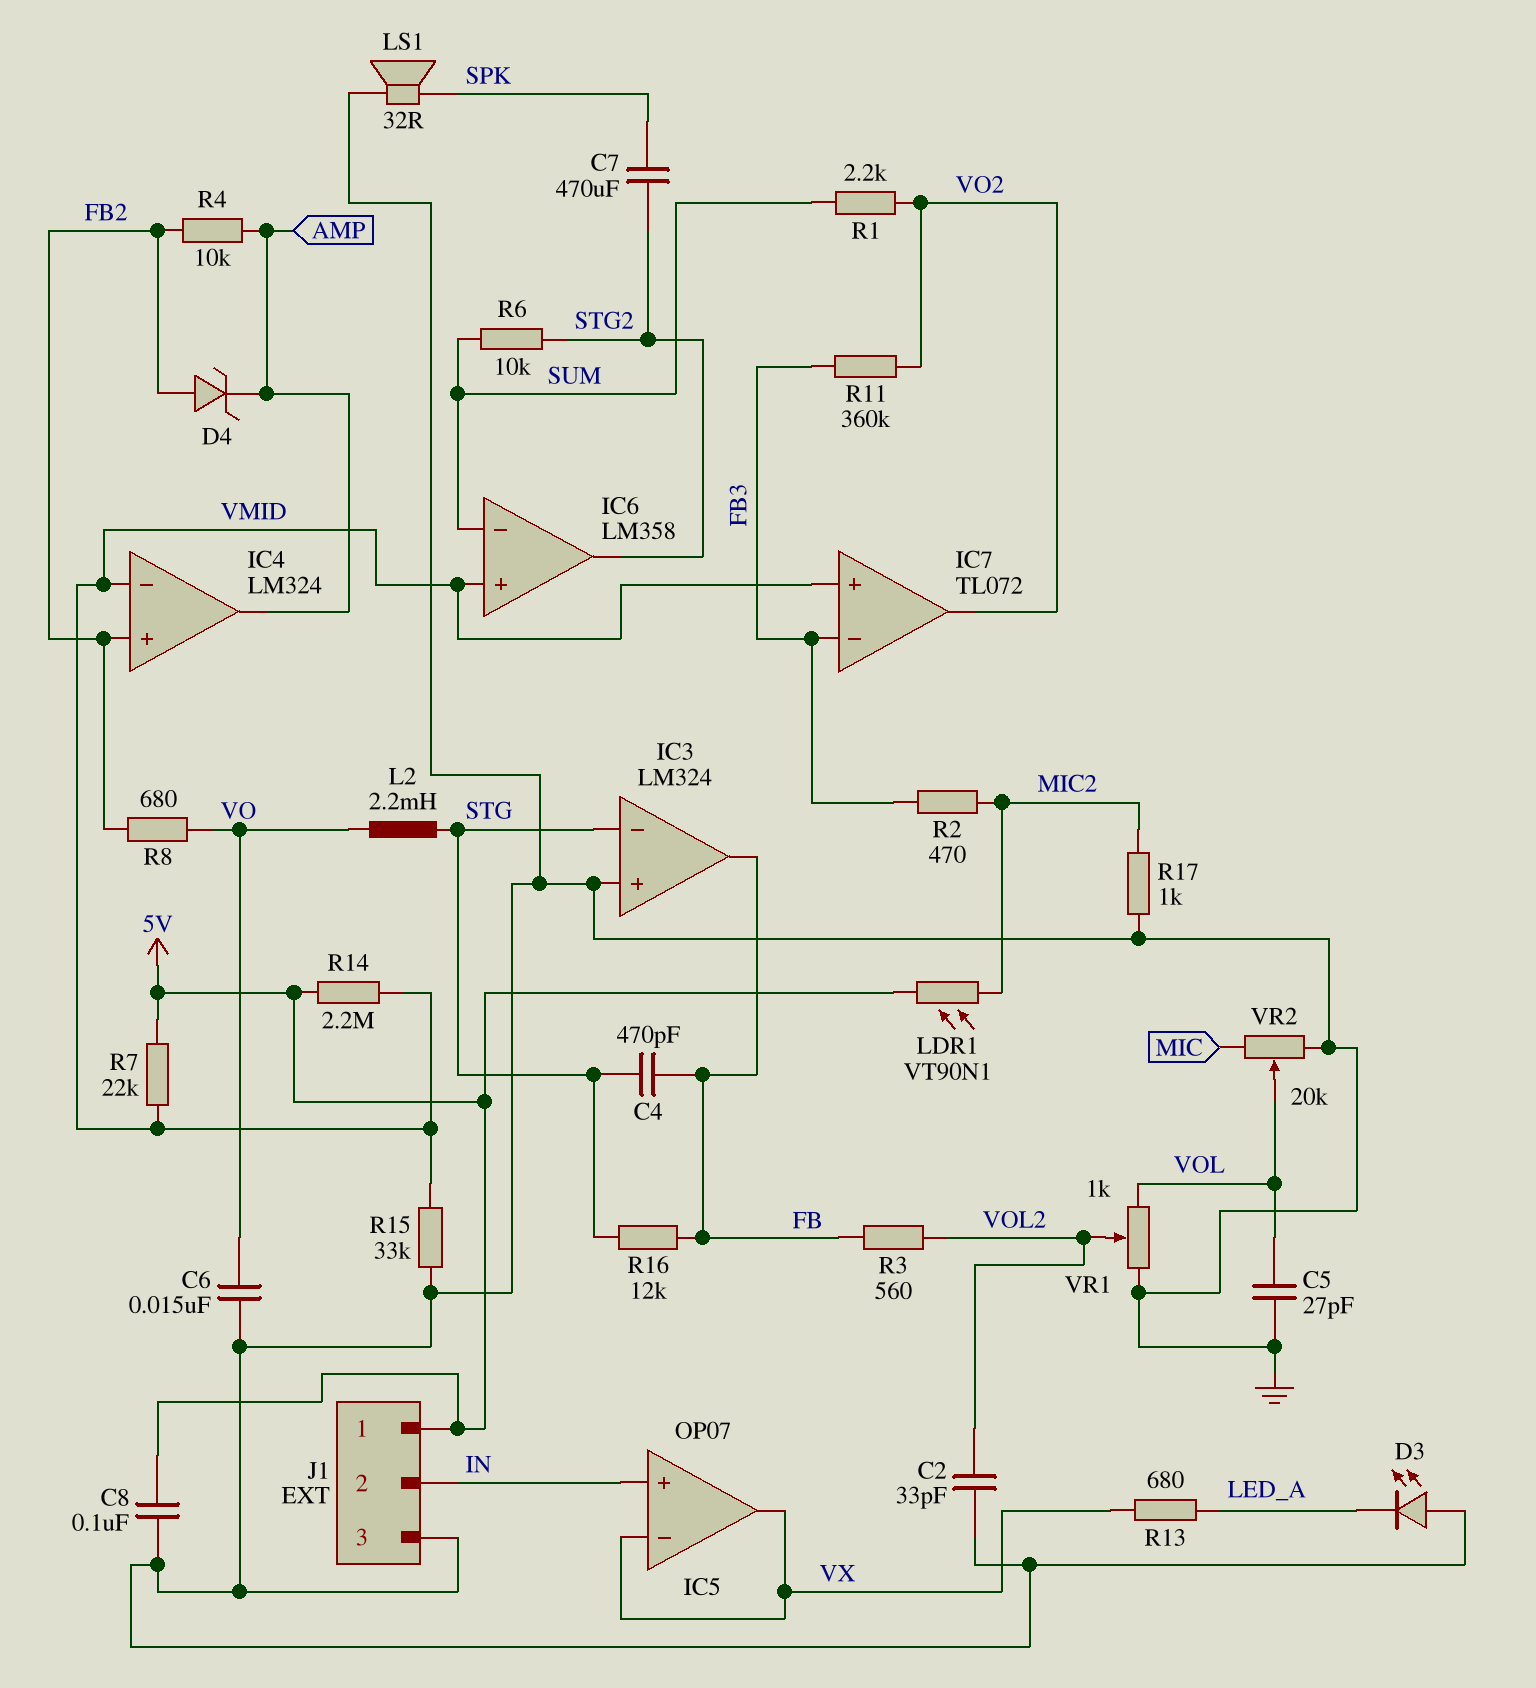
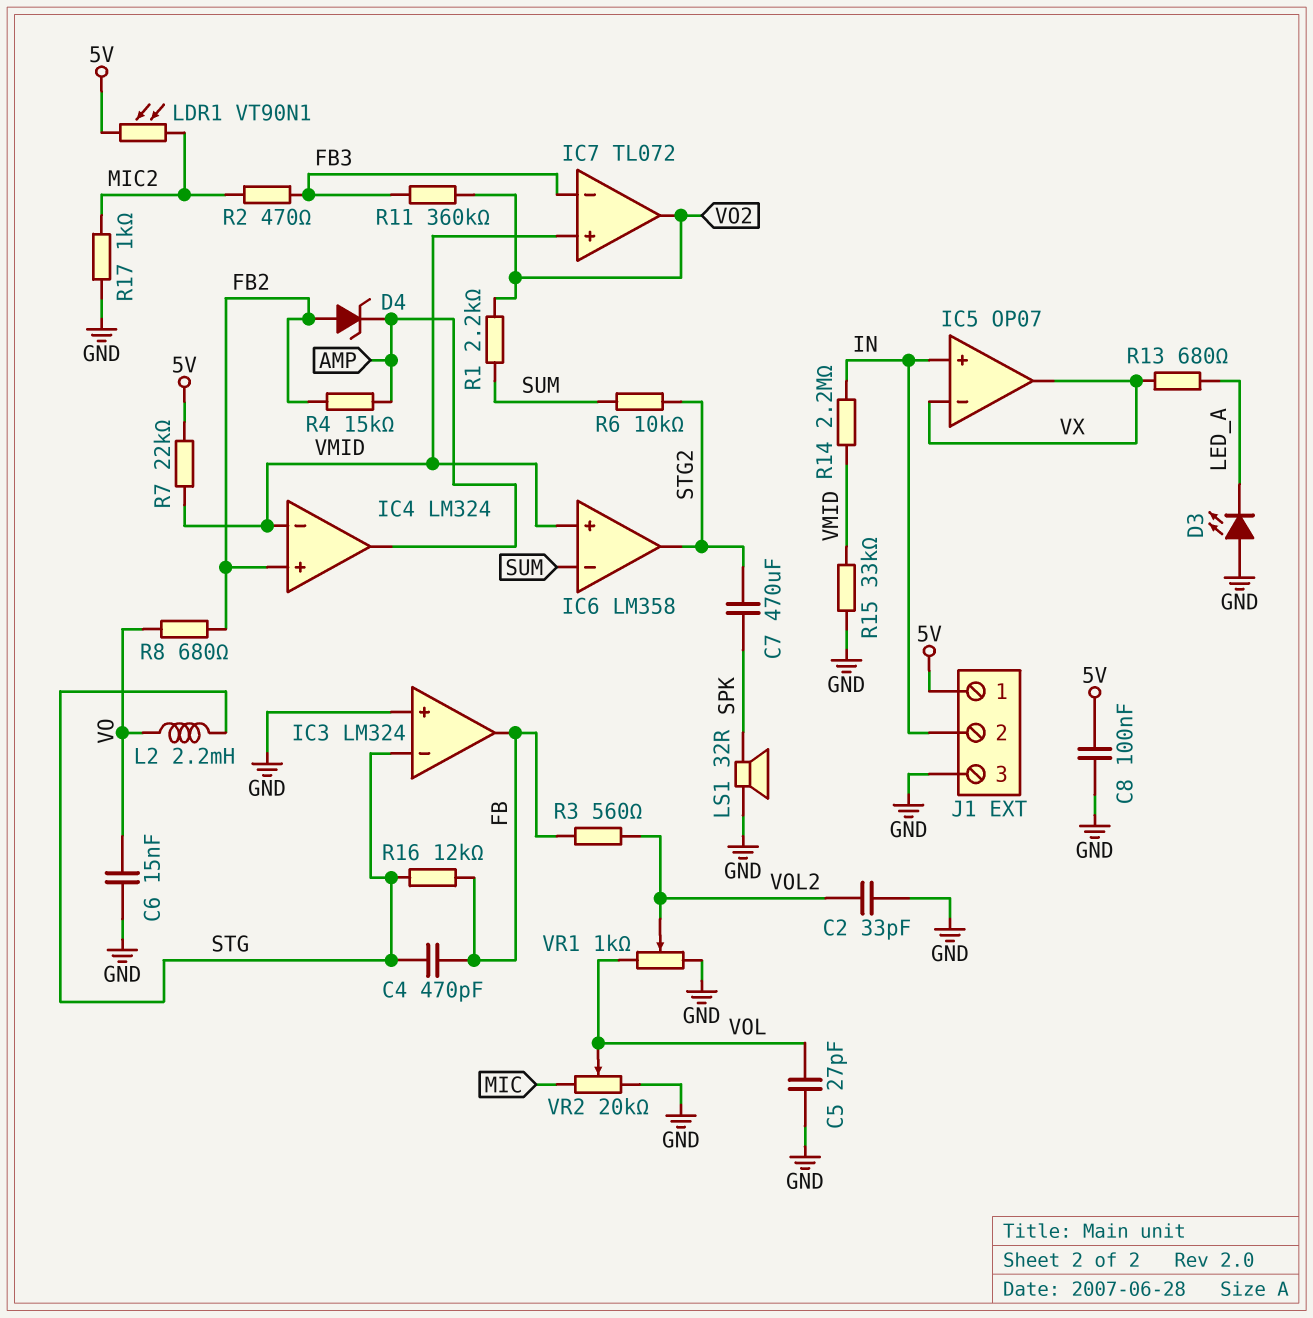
R4: 10k (AMP, FB2) -> 15k (AMP, FB2)
R14: 2.2M (5V, VMID) -> 2.2M (IN, VMID)

